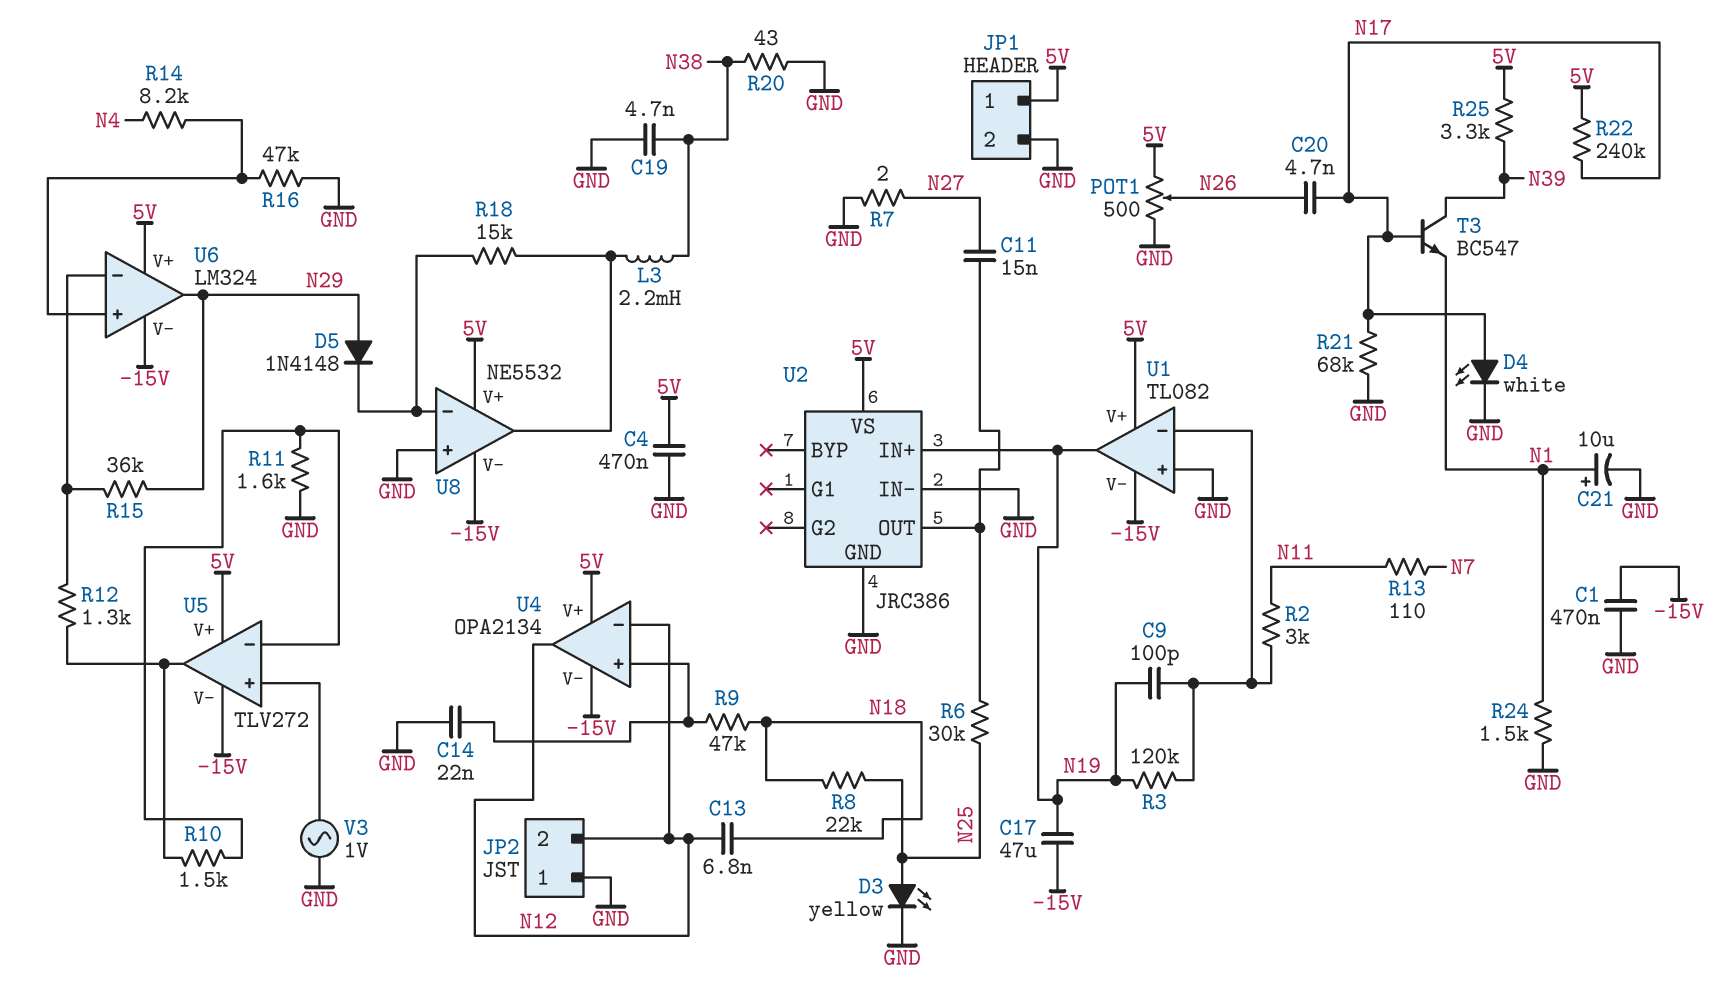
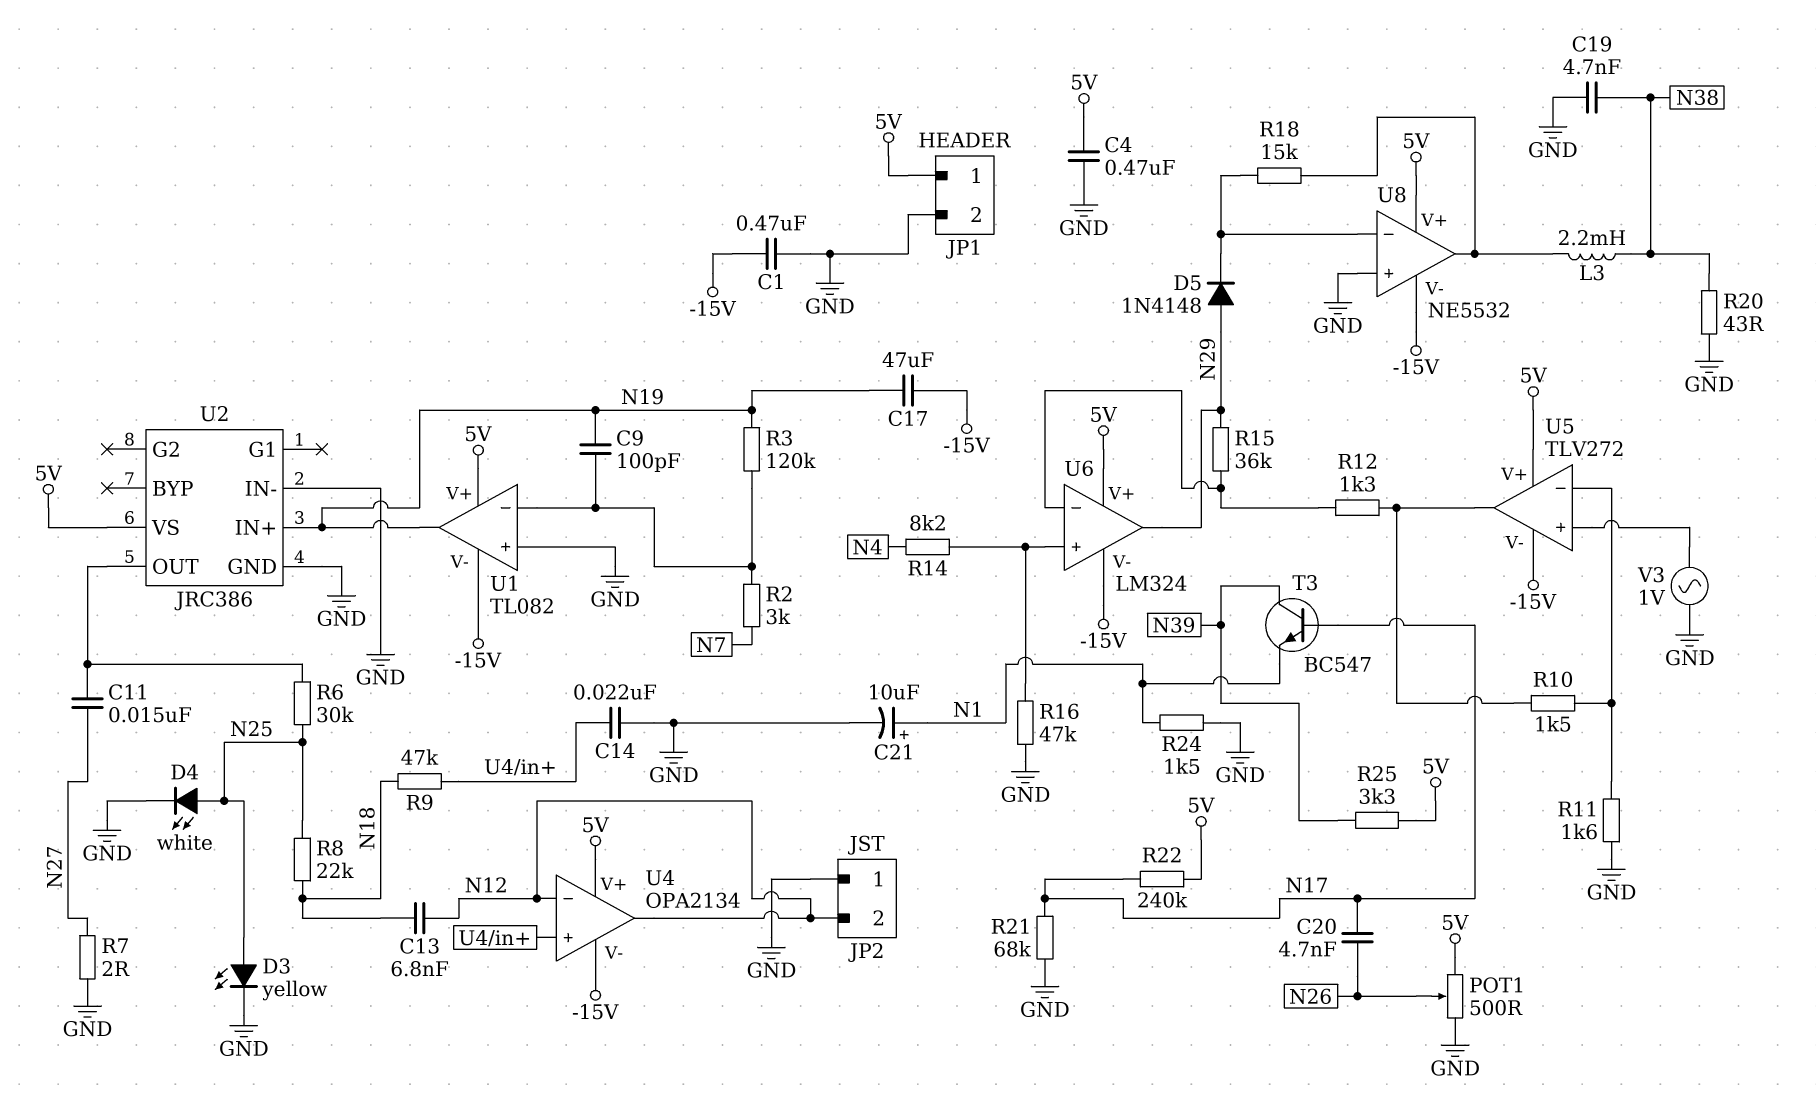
D4: LED white (A N17, K GND) -> LED white (A N25, K GND)
R2: 3k (N11, U1/in-) -> 3k (N7, U1/in-)
R13: 110 (N7, N11) -> none

